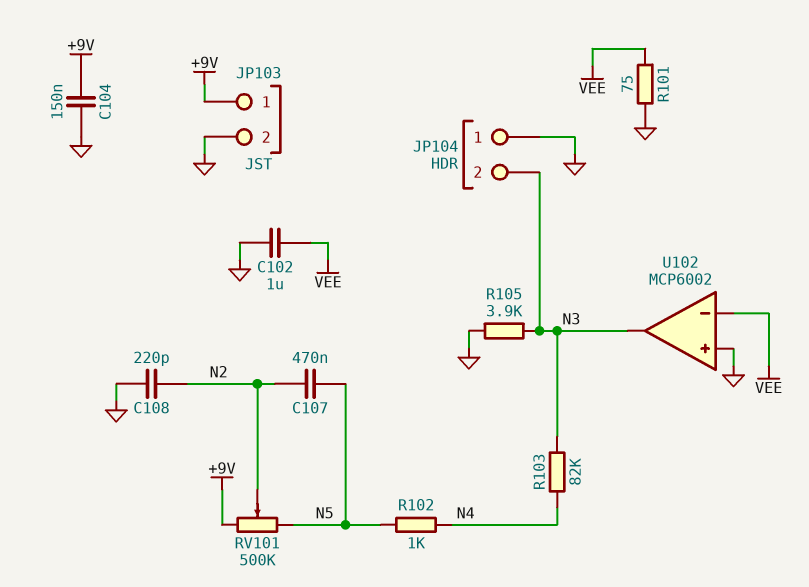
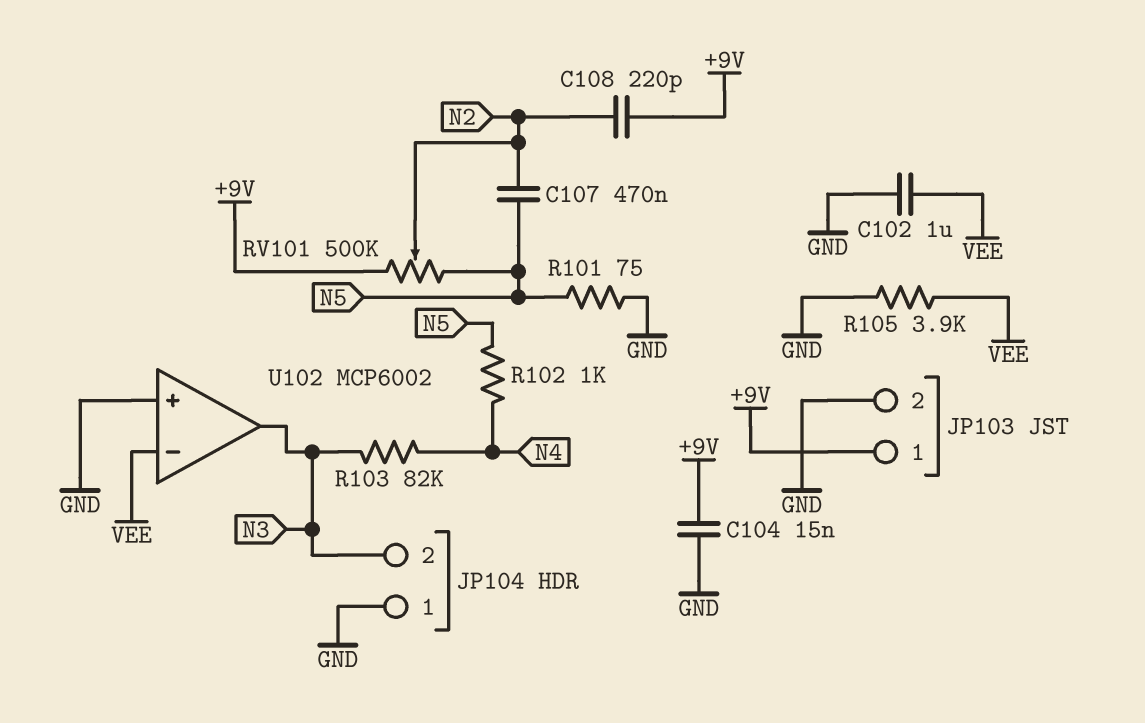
C104: 150nF (+9V, GND) -> 15nF (+9V, GND)
C108: 220pF (GND, N2) -> 220pF (+9V, N2)
R101: 75 (GND, VEE) -> 75 (GND, N5)
R105: 3.9k (GND, N3) -> 3.9k (GND, VEE)

